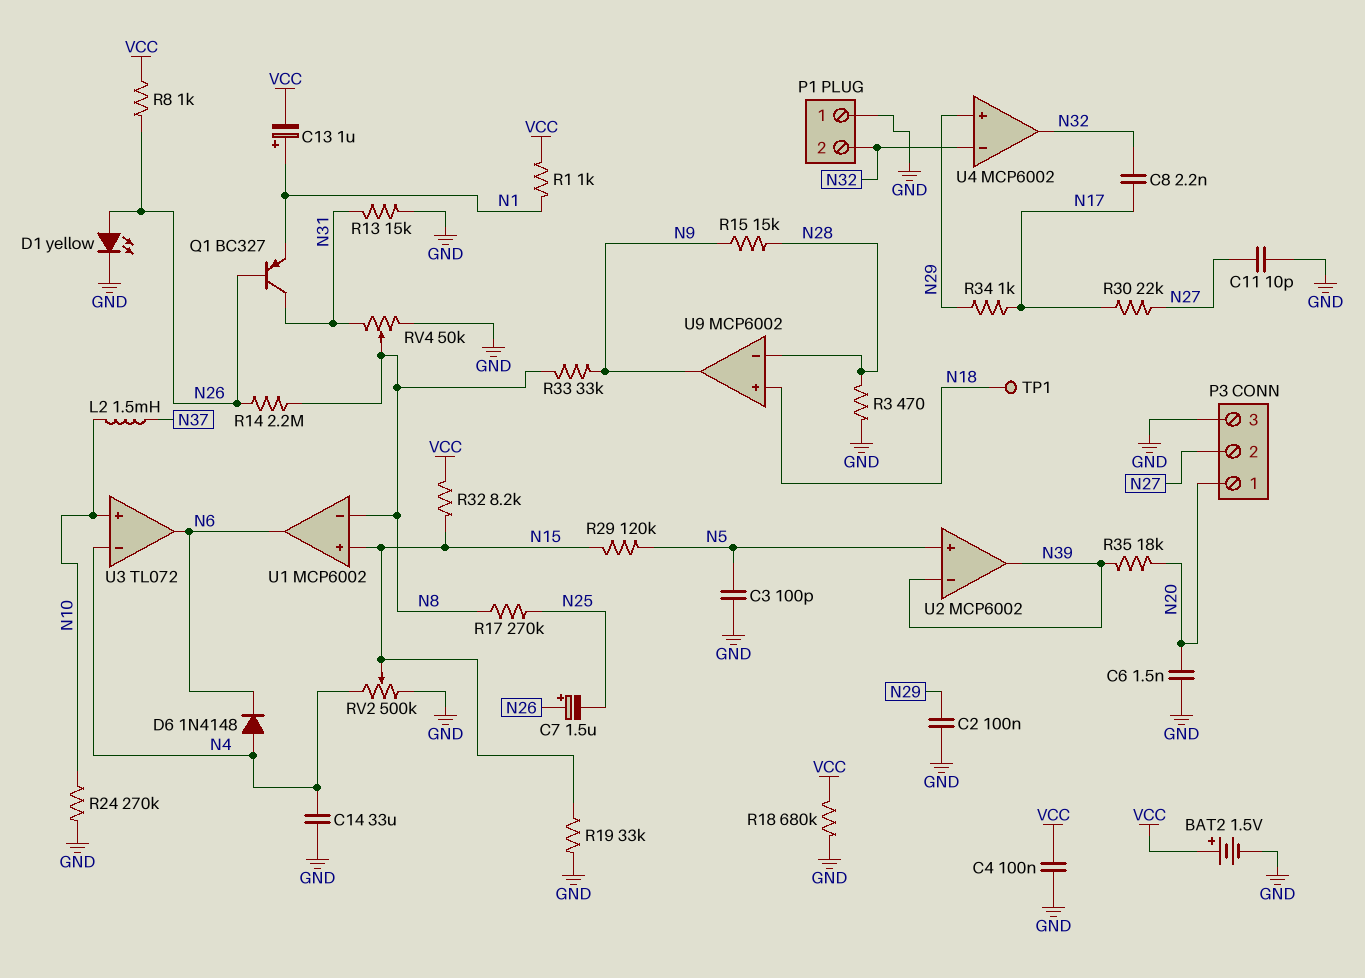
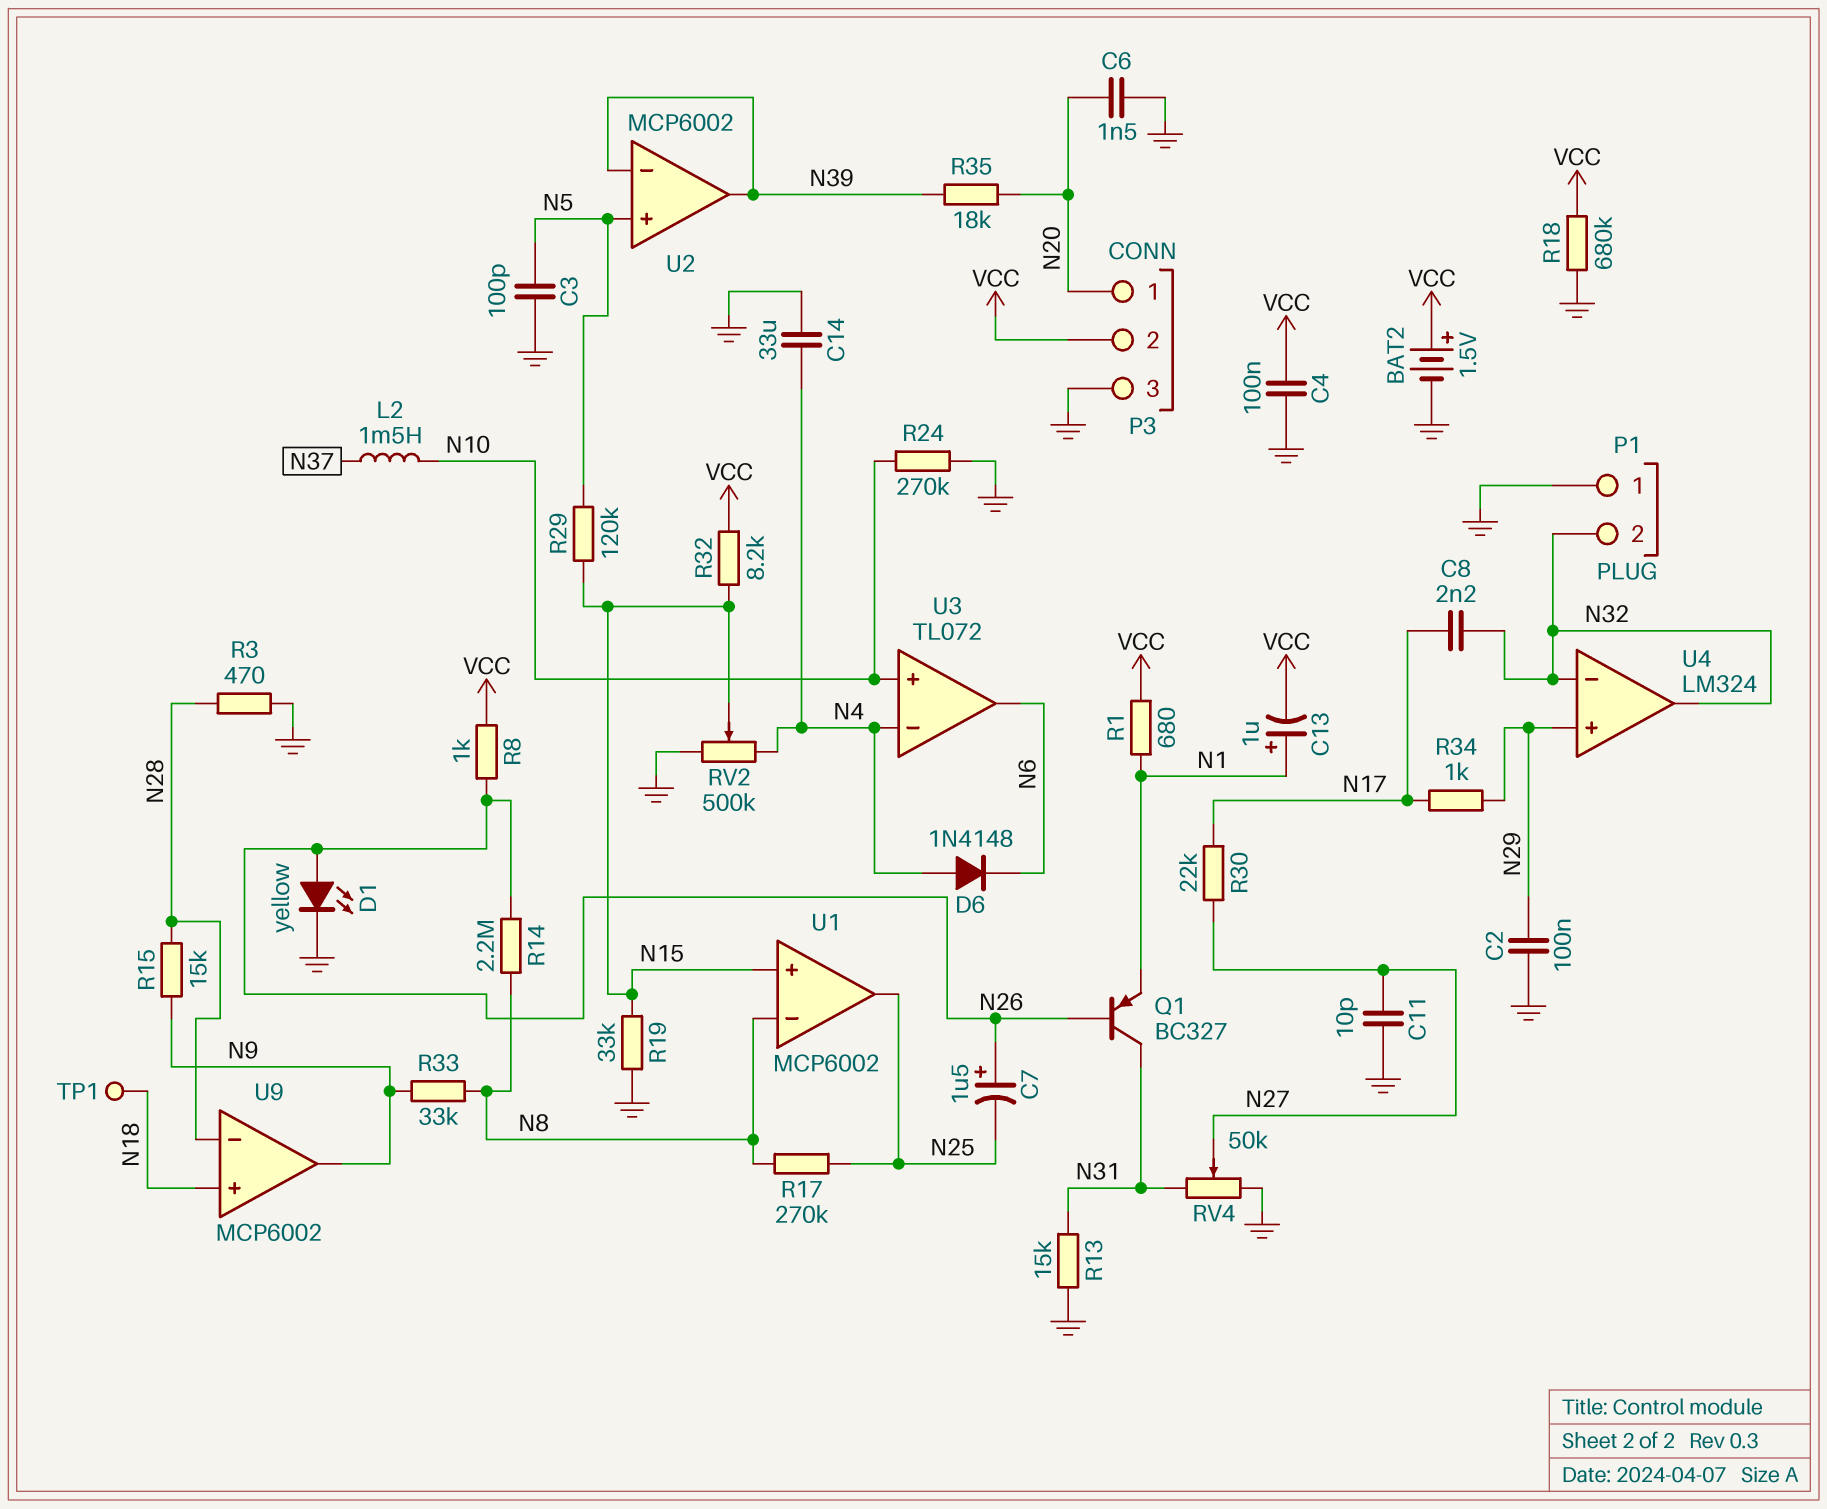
P3 pin 2: N27 -> VCC
R1: 1k (N1, VCC) -> 680 (N1, VCC)
RV4: 50k (GND, N31, wiper N8) -> 50k (GND, N31, wiper N27)
U1 pin out: N6 -> N25
U4: MCP6002 -> LM324

